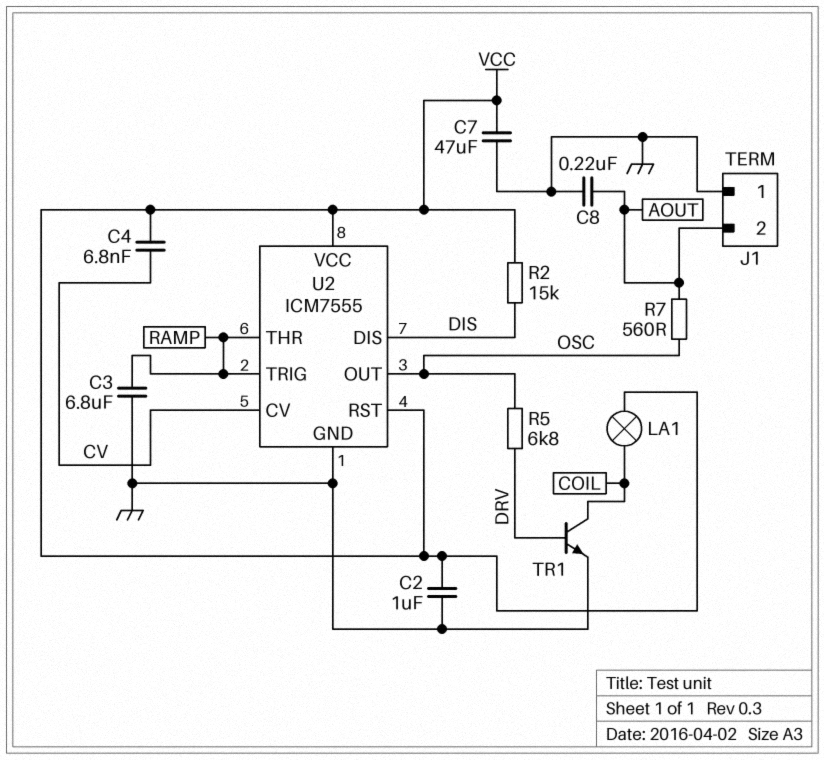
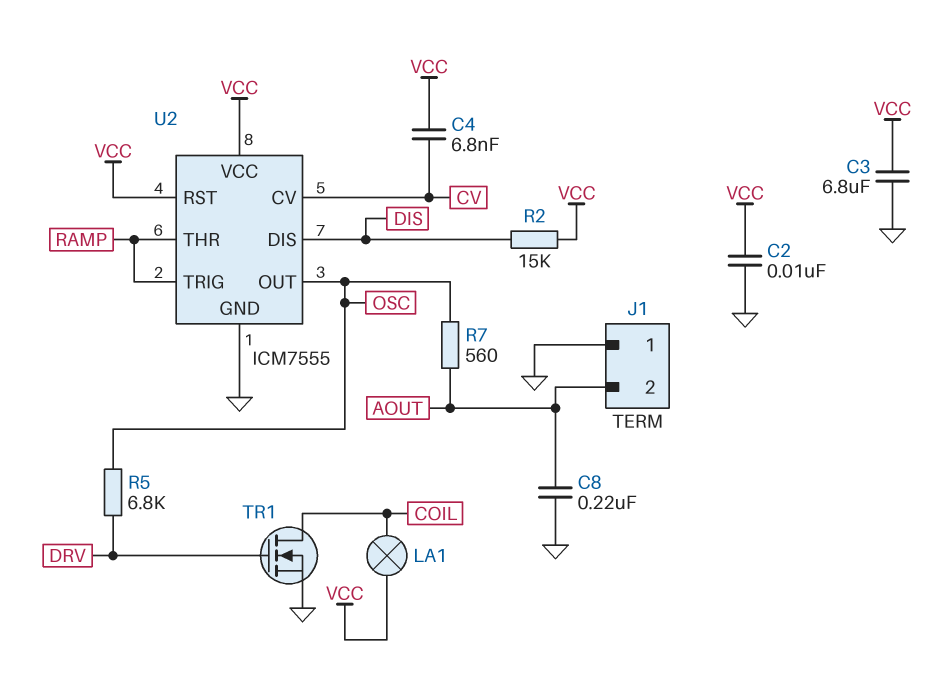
C2: 1uF (GND, VCC) -> 10nF (GND, VCC)
C3: 6.8uF (GND, RAMP) -> 6.8uF (GND, VCC)
C7: 47uF (GND, VCC) -> none
TR1: NPN (B DRV, C COIL, E GND) -> NMOS (G DRV, D COIL, S GND)

